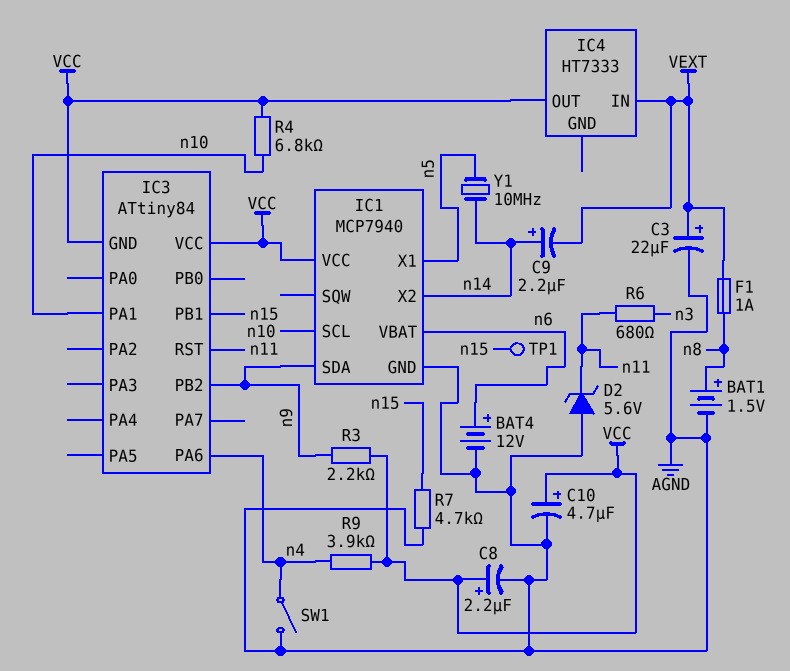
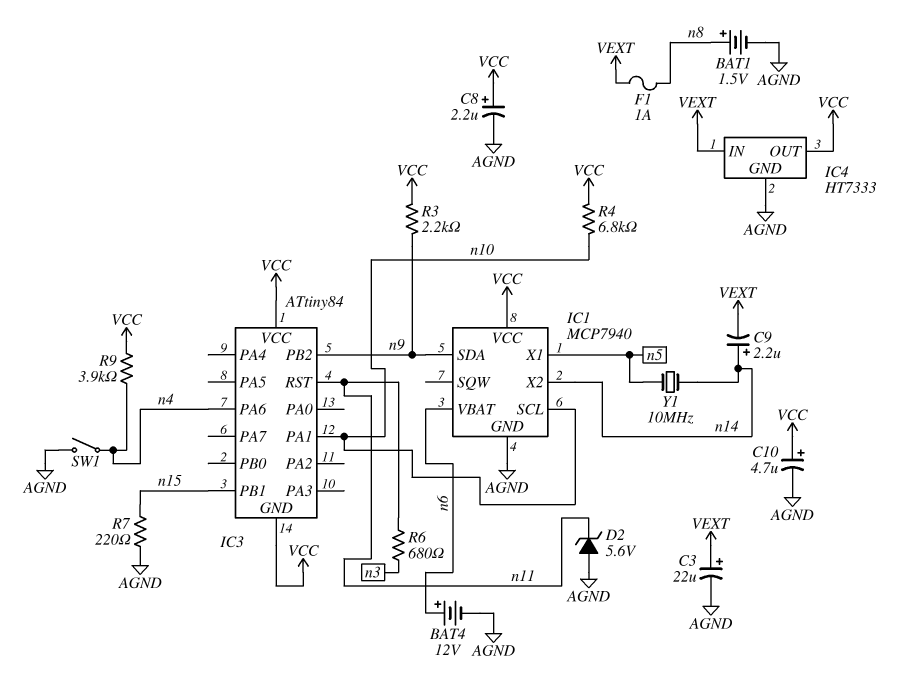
IC4 pin GND: none -> AGND
R7: 4.7k (AGND, n15) -> 220 (AGND, n15)
TP1: test point (n15) -> none

